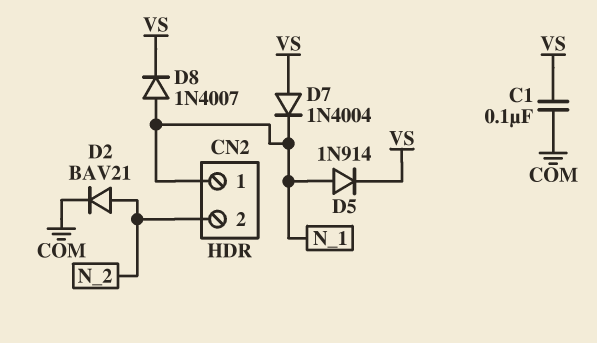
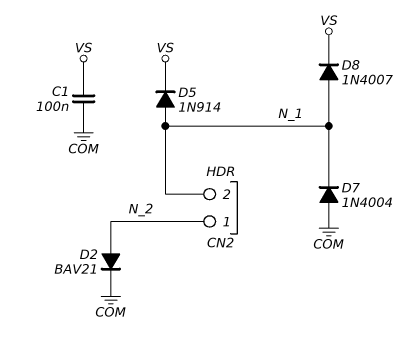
CN2 pin 1: N_1 -> N_2
CN2 pin 2: N_2 -> N_1
D7: diode 1N4004 (A VS, K N_1) -> diode 1N4004 (A COM, K N_1)

